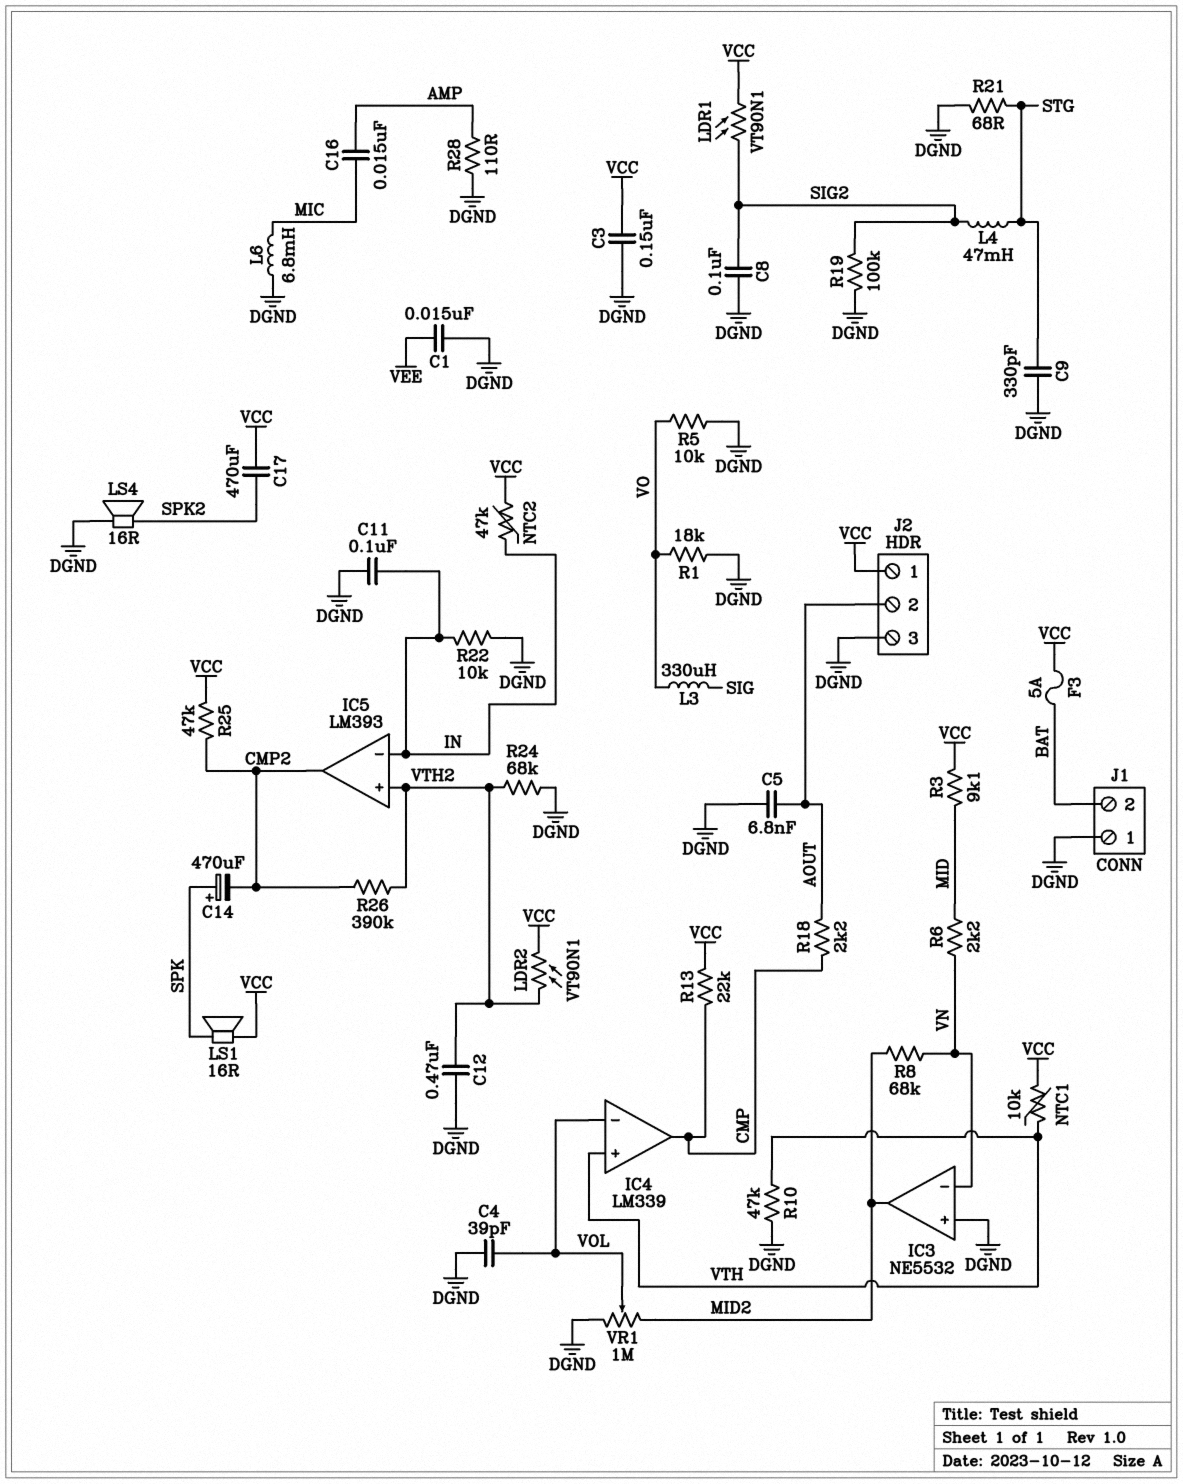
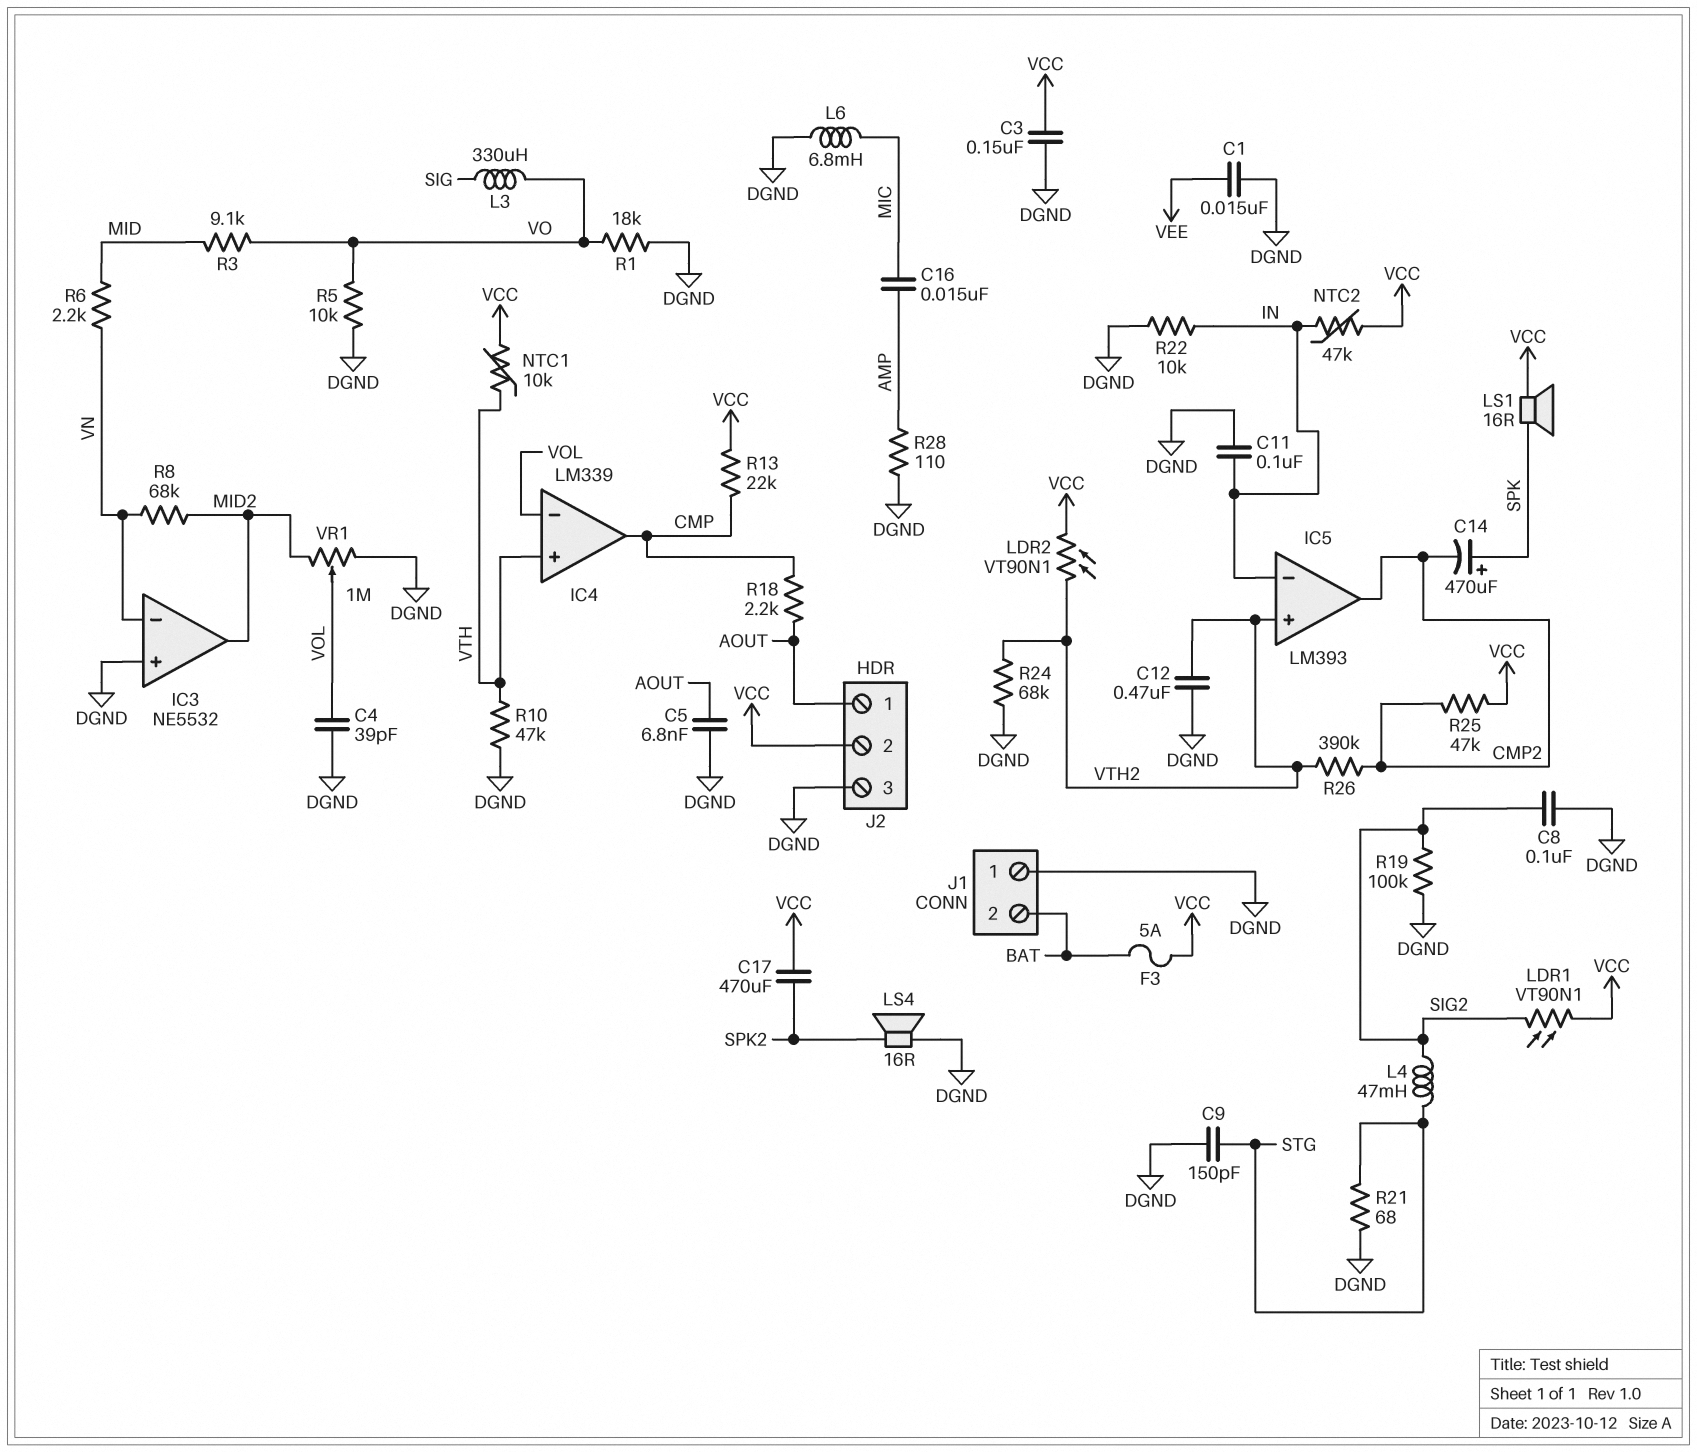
C9: 330pF (DGND, STG) -> 150pF (DGND, STG)
J2 pin 1: VCC -> AOUT
J2 pin 2: AOUT -> VCC
R3: 9.1k (MID, VCC) -> 9.1k (MID, VO)

